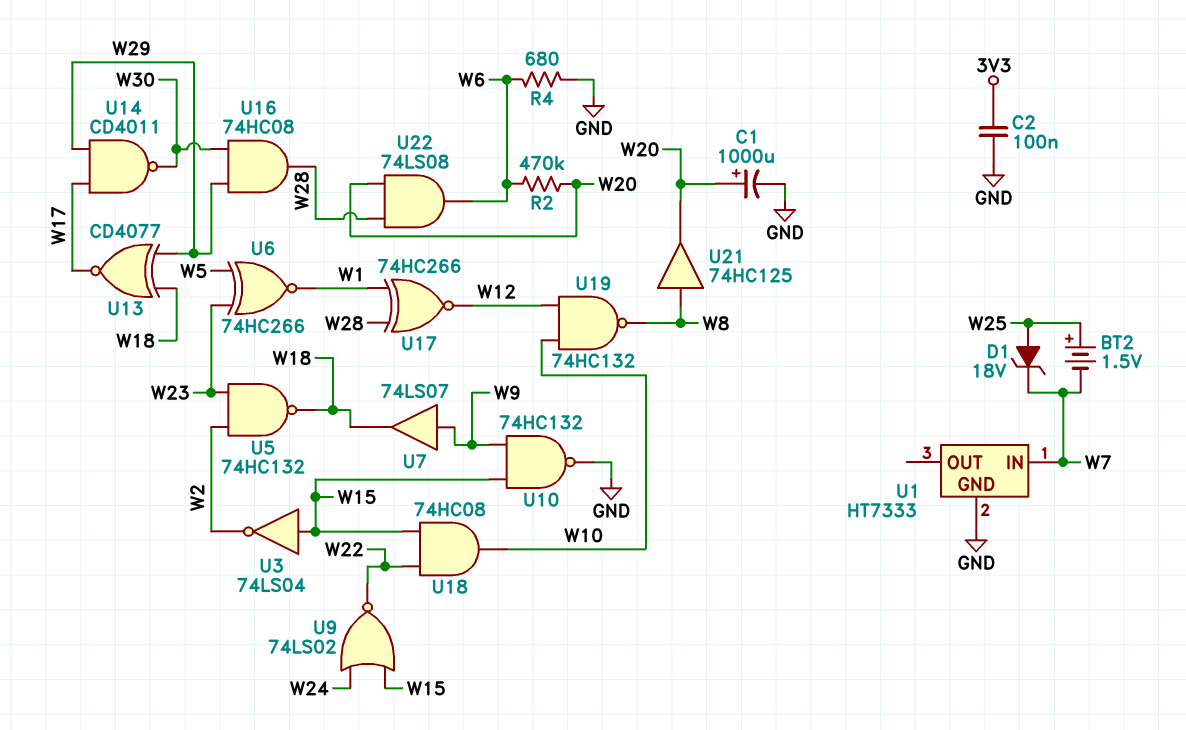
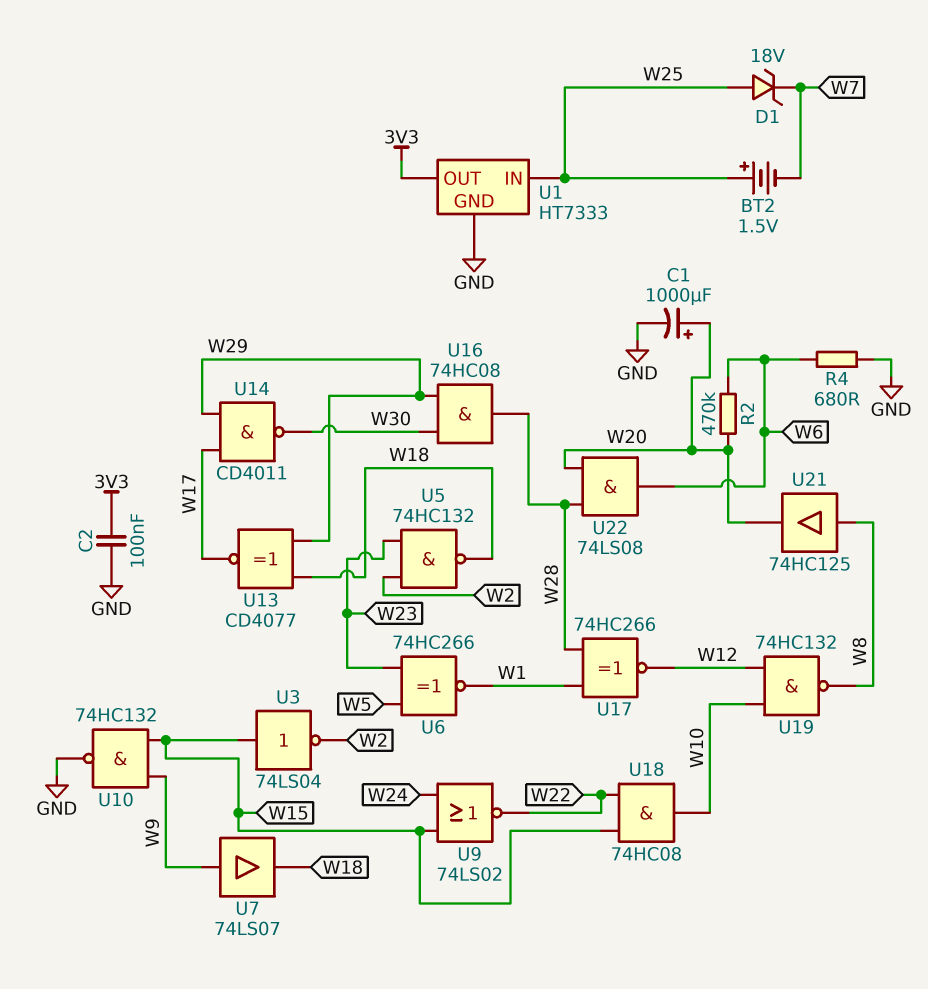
U1 pin IN: W7 -> W25
U1 pin OUT: none -> 3V3

